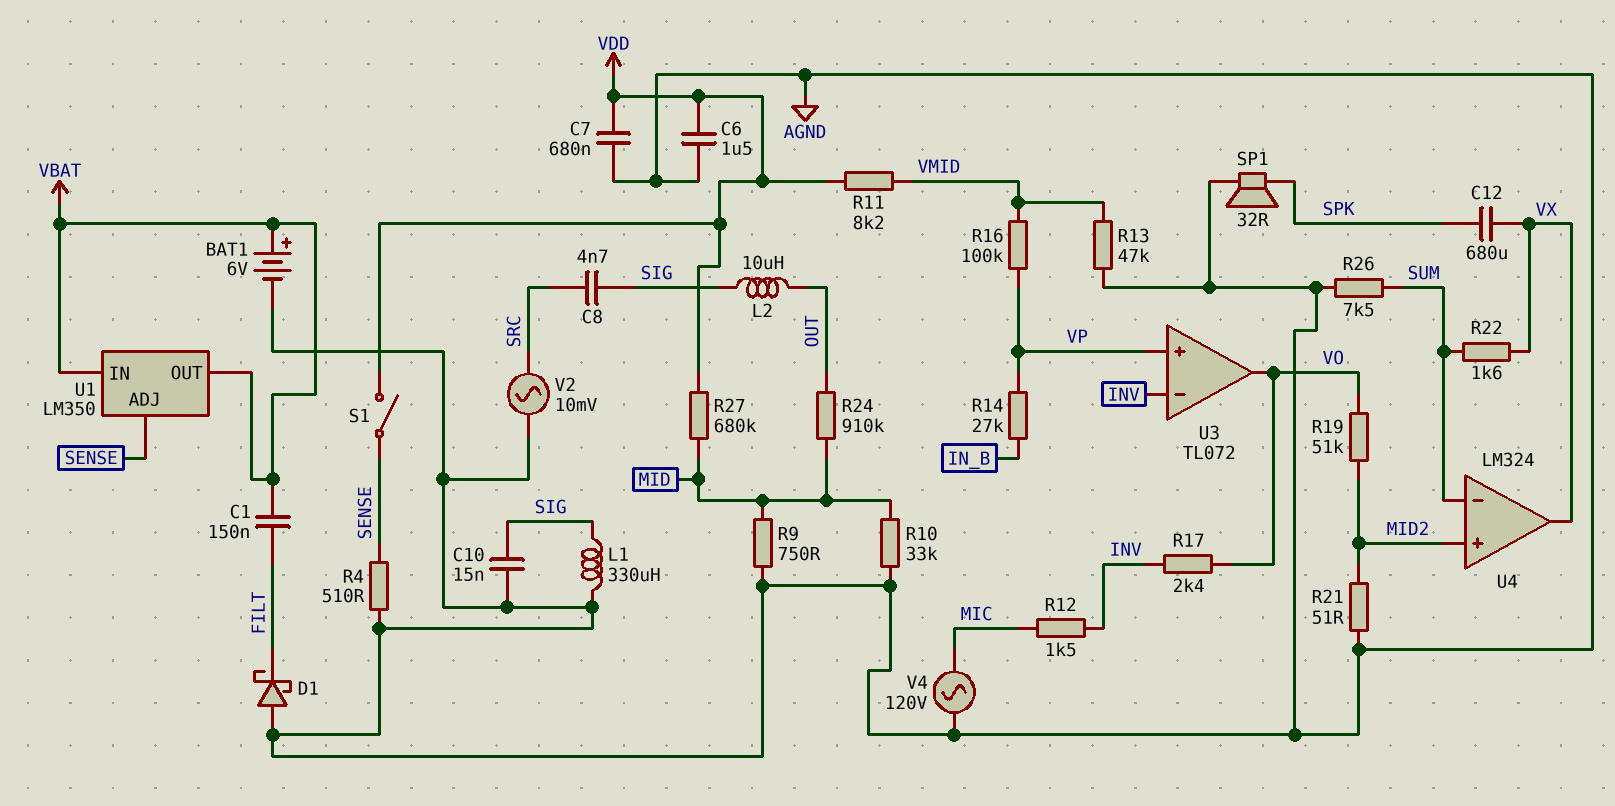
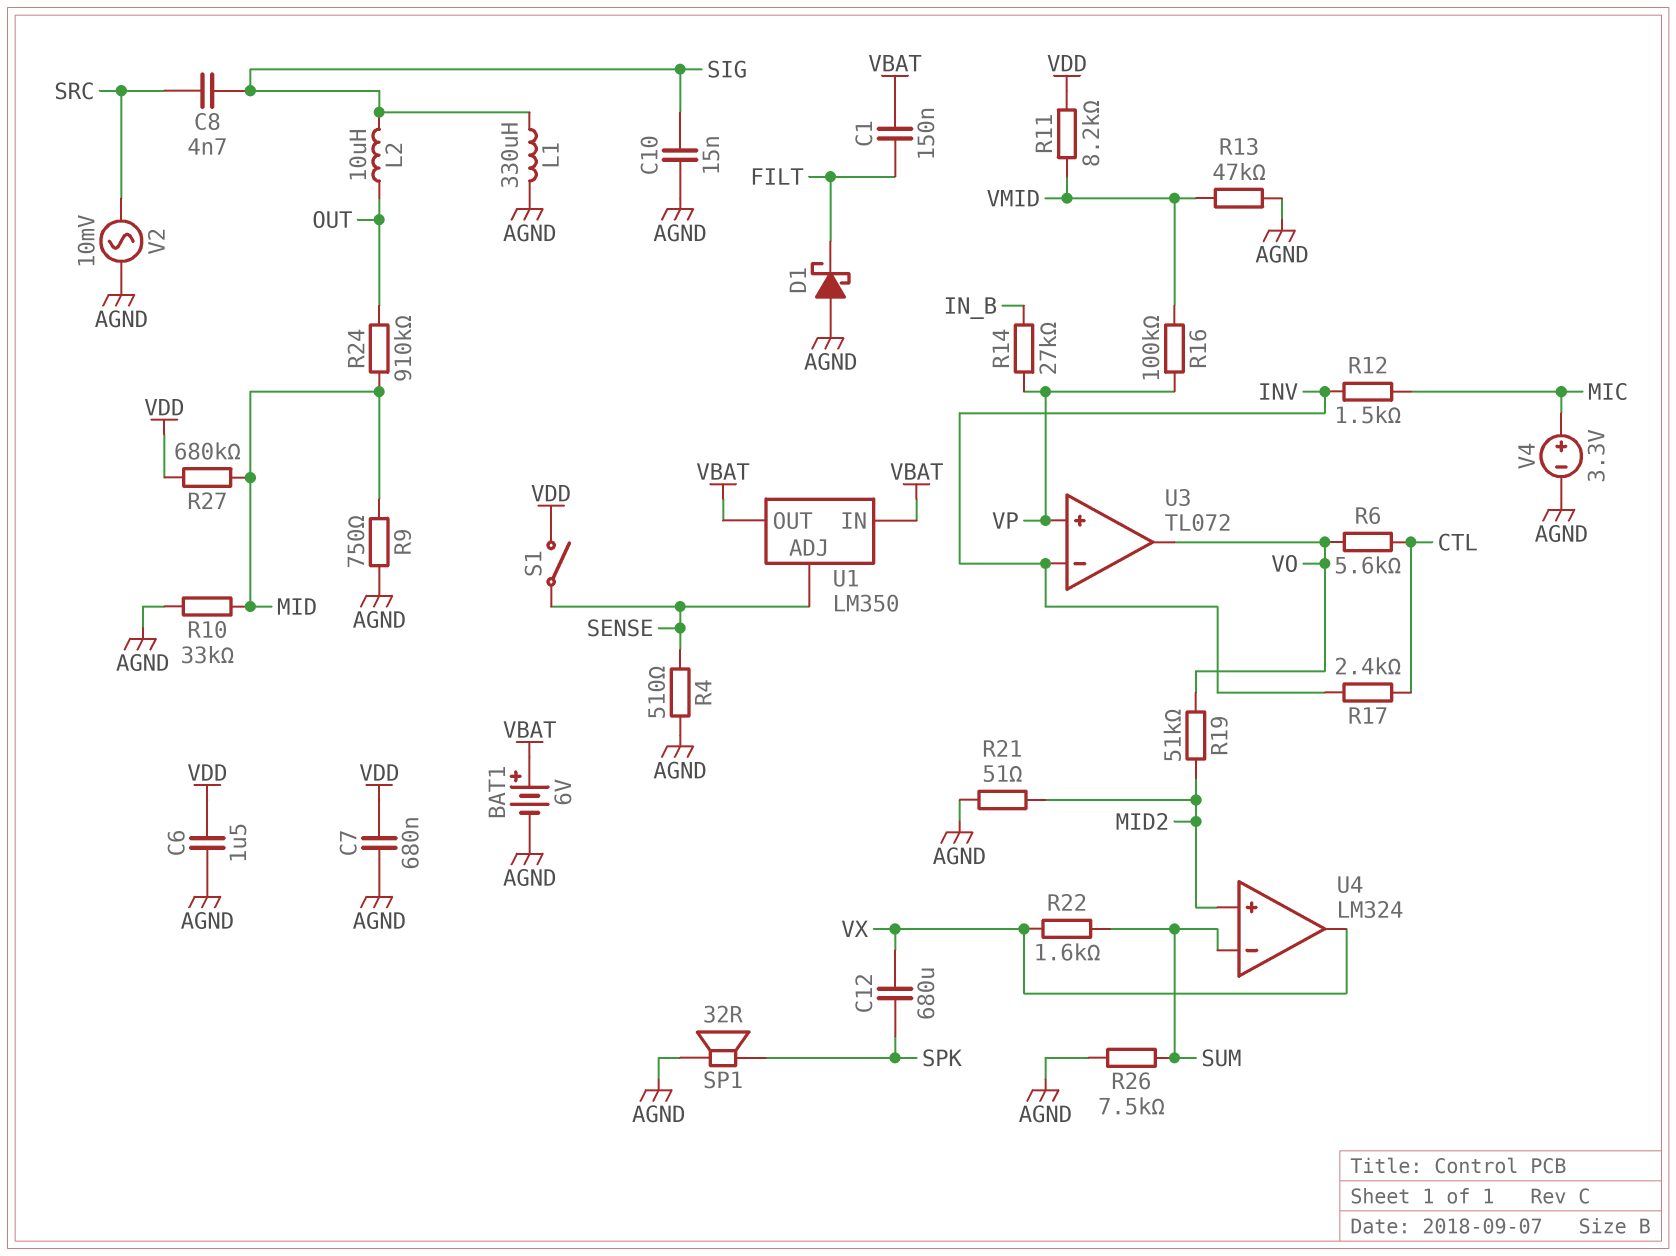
R6: none -> 5.6k (CTL, VO)
R17: 2.4k (INV, VO) -> 2.4k (CTL, INV)
V4: AC 120V (AGND, MIC) -> 3.3V (plus MIC, minus AGND)

